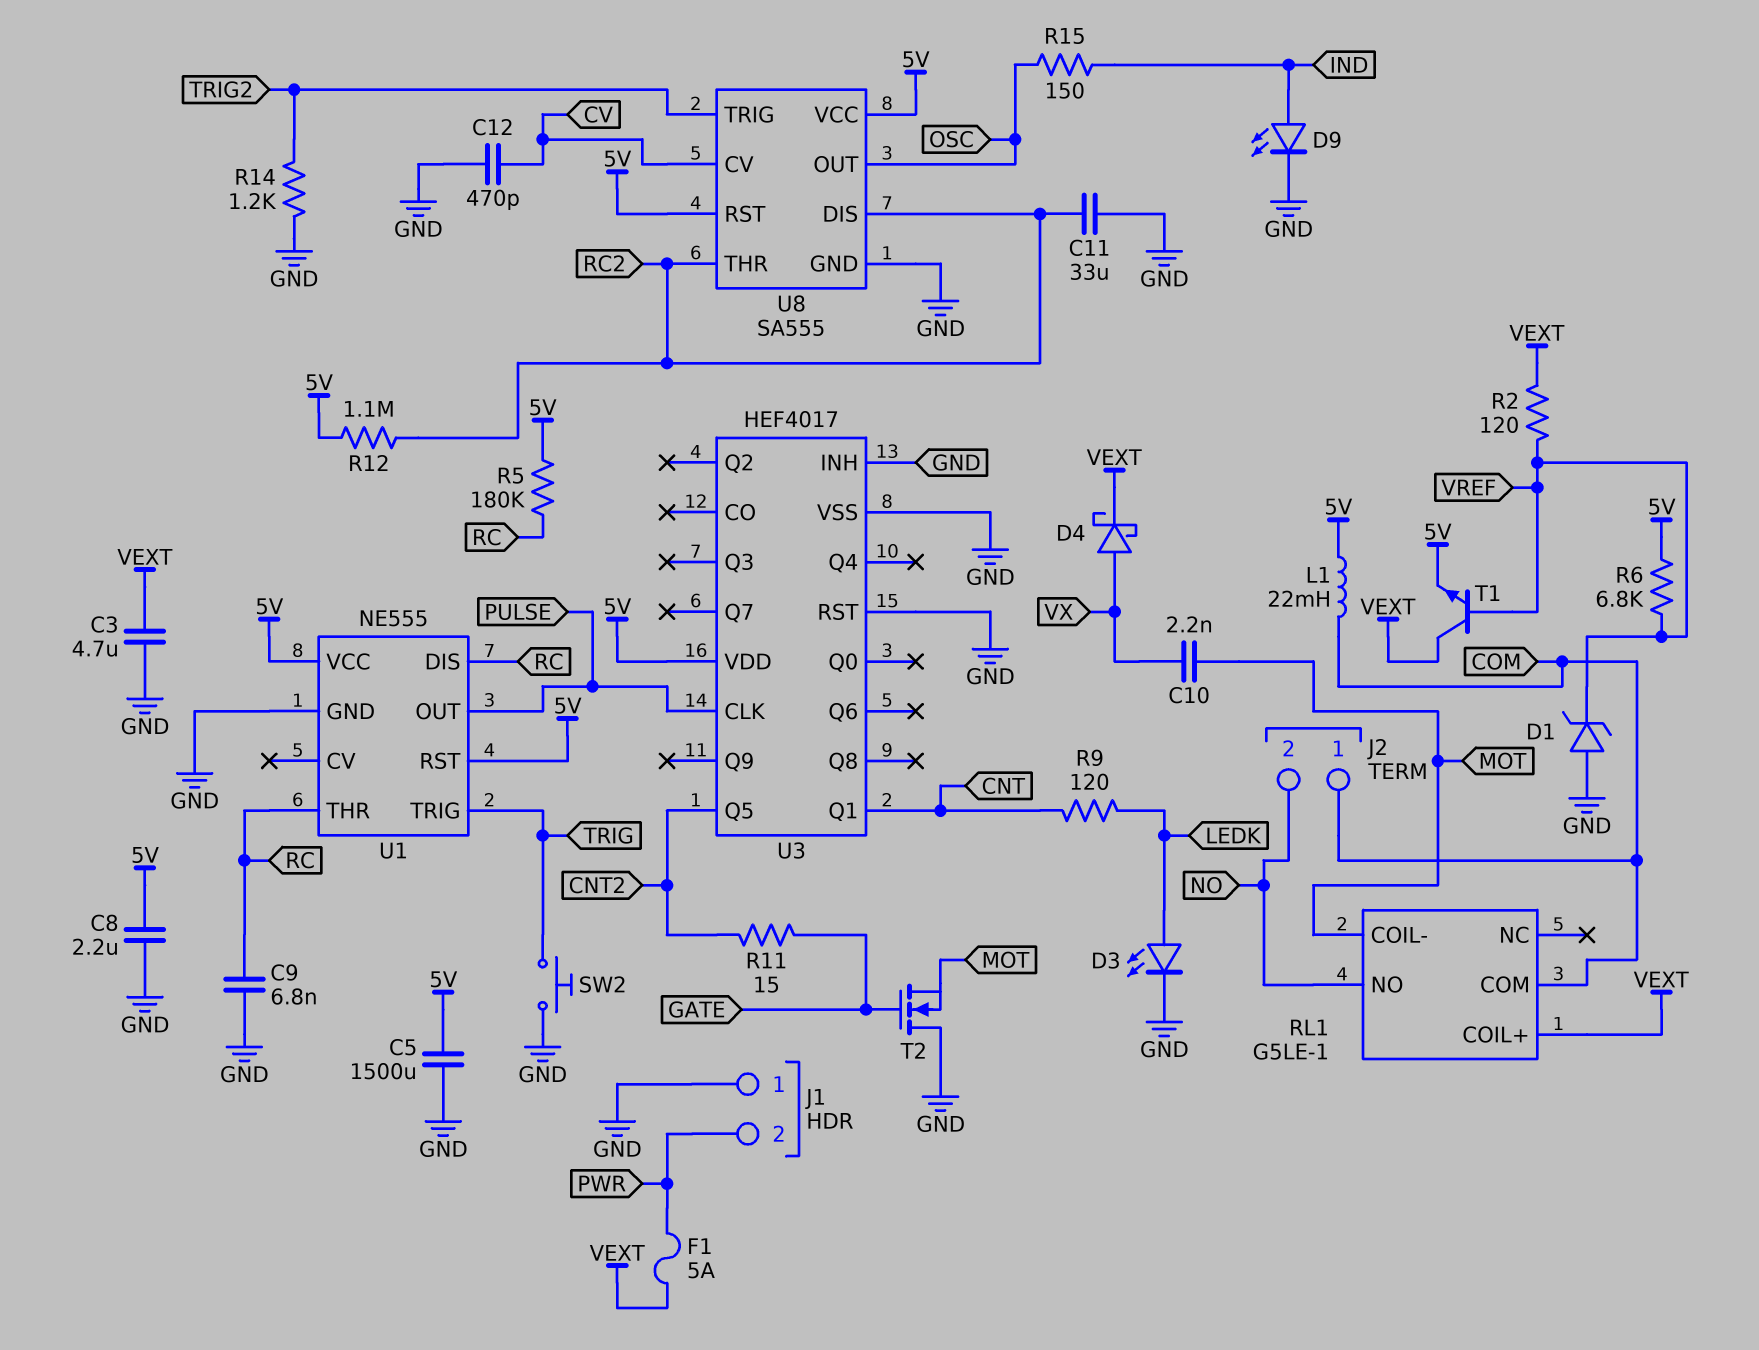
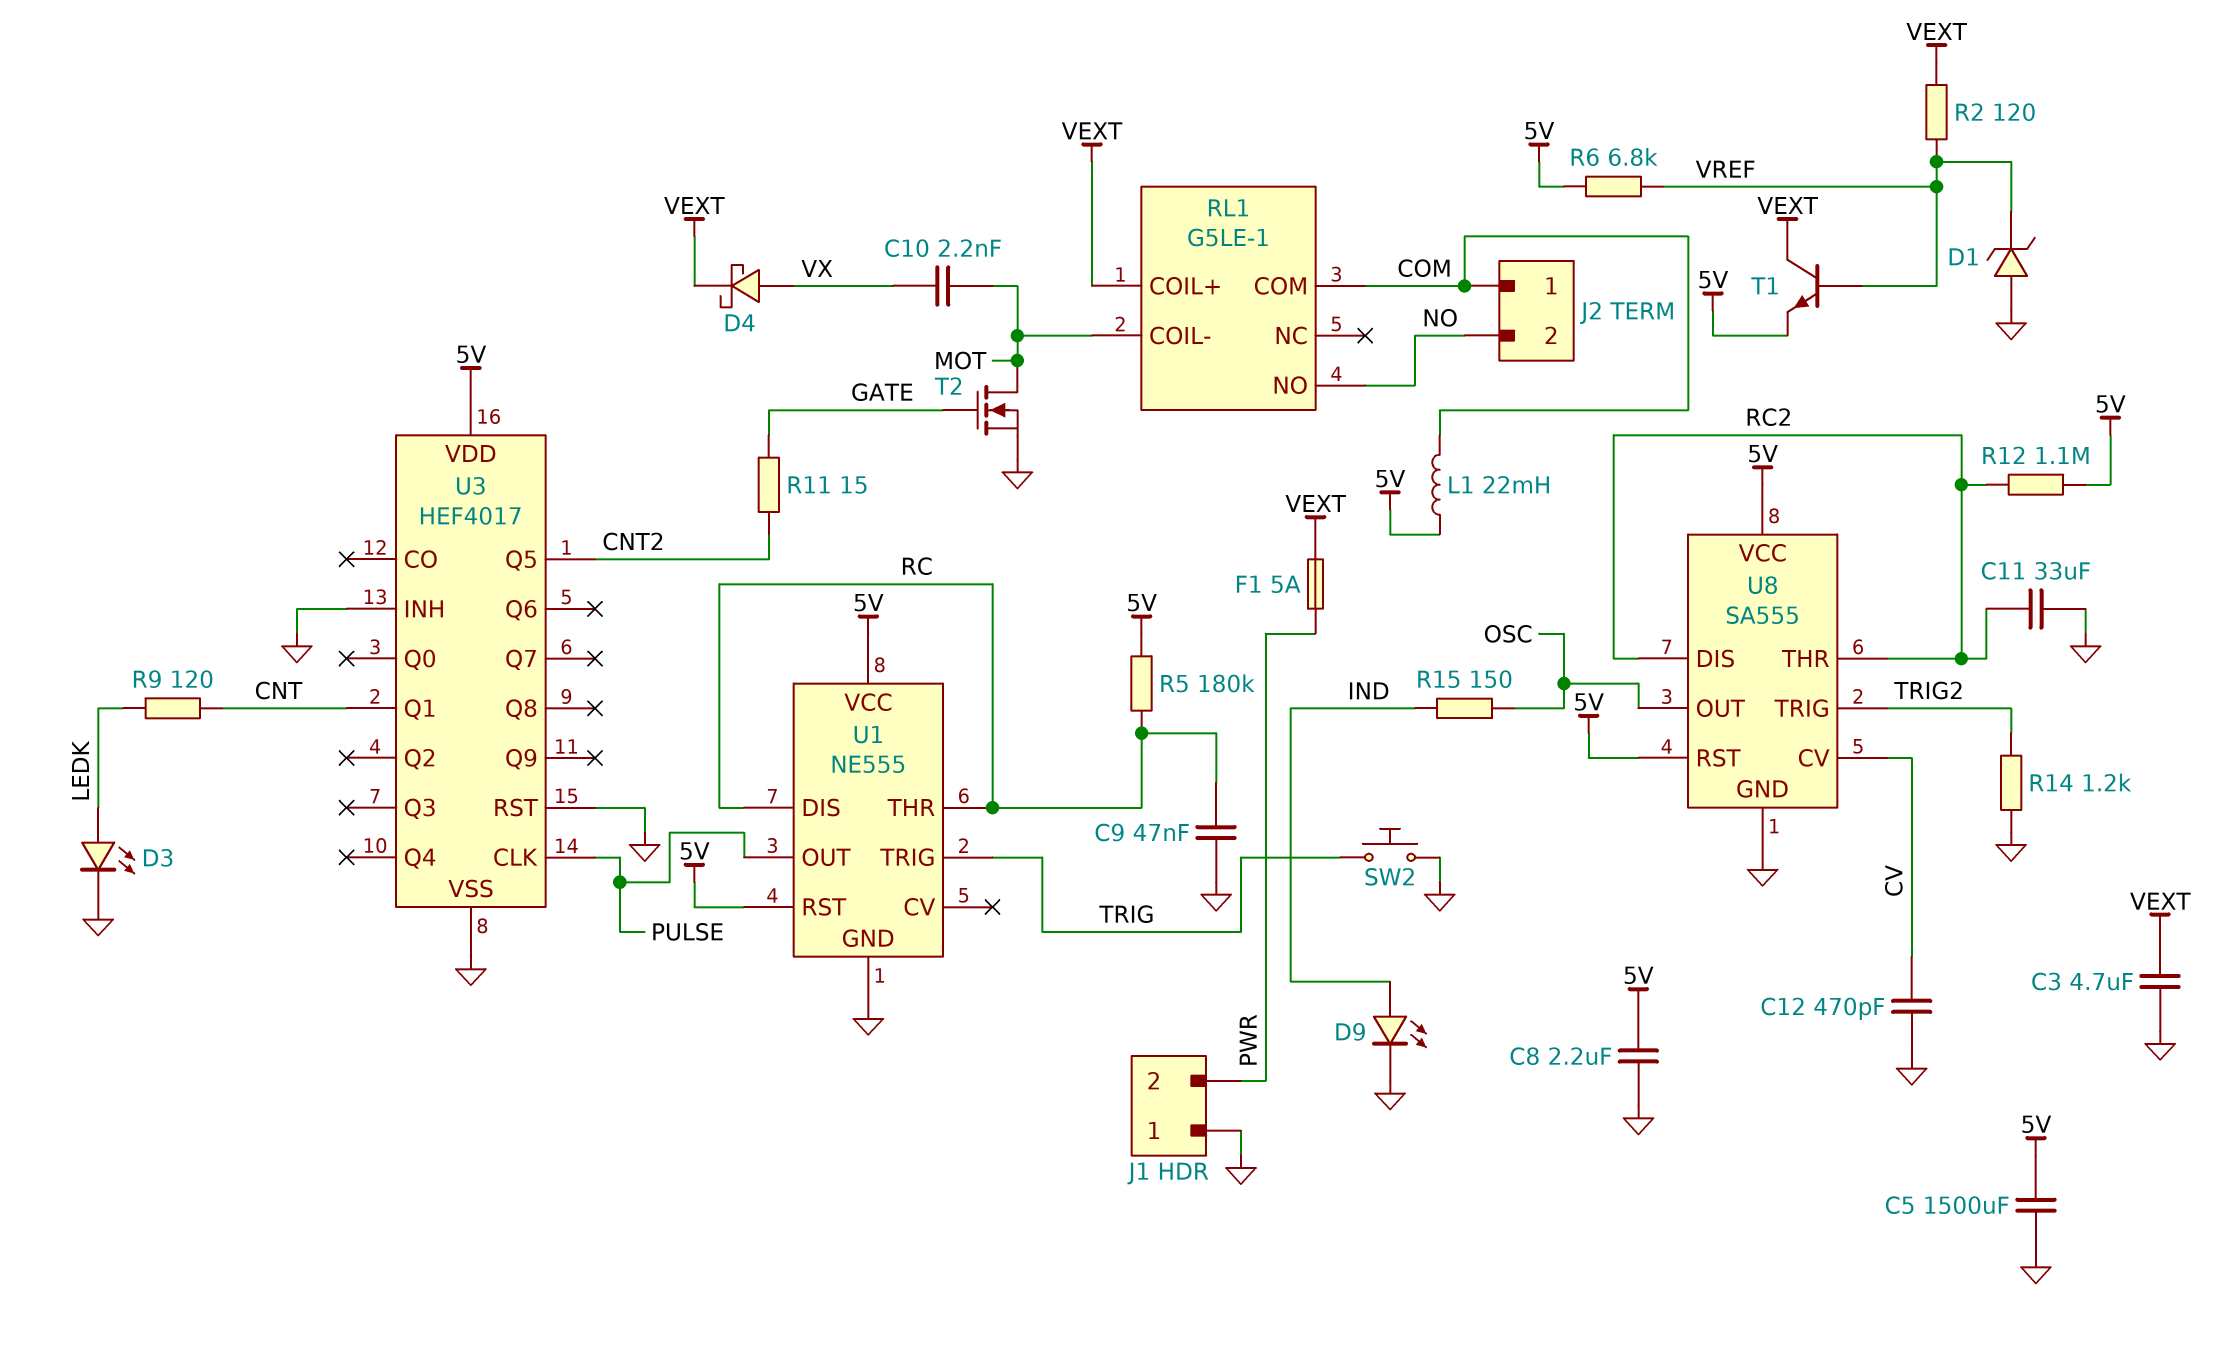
C9: 6.8nF (GND, RC) -> 47nF (GND, RC)
T2: NMOS (G GATE, D GND, S MOT) -> NMOS (G GATE, D MOT, S GND)

